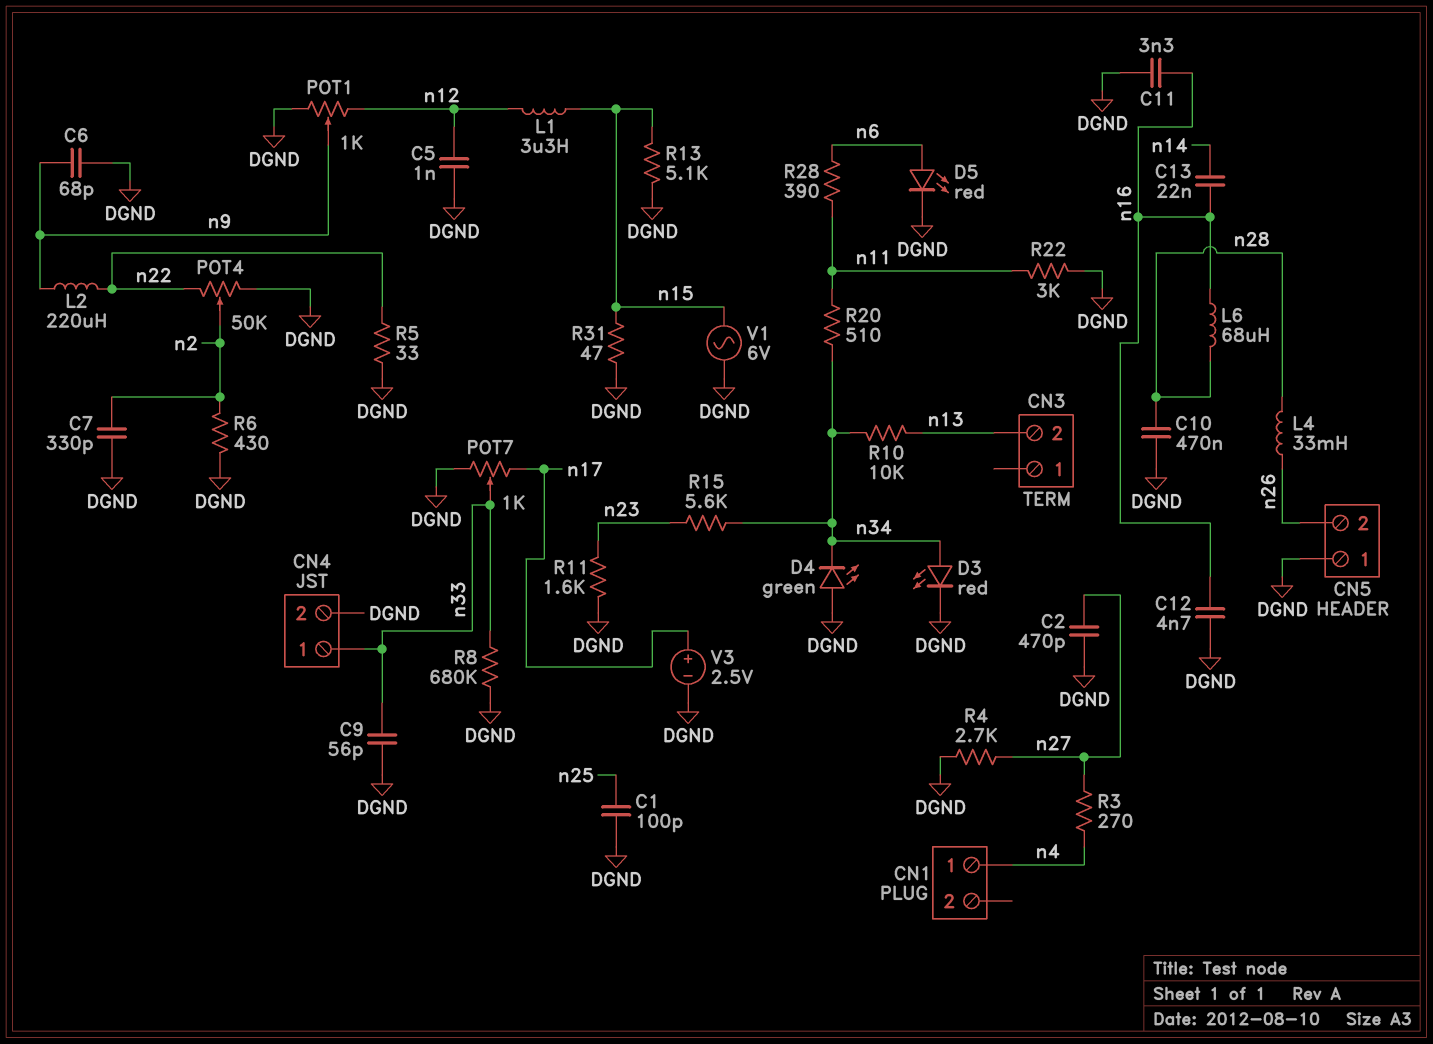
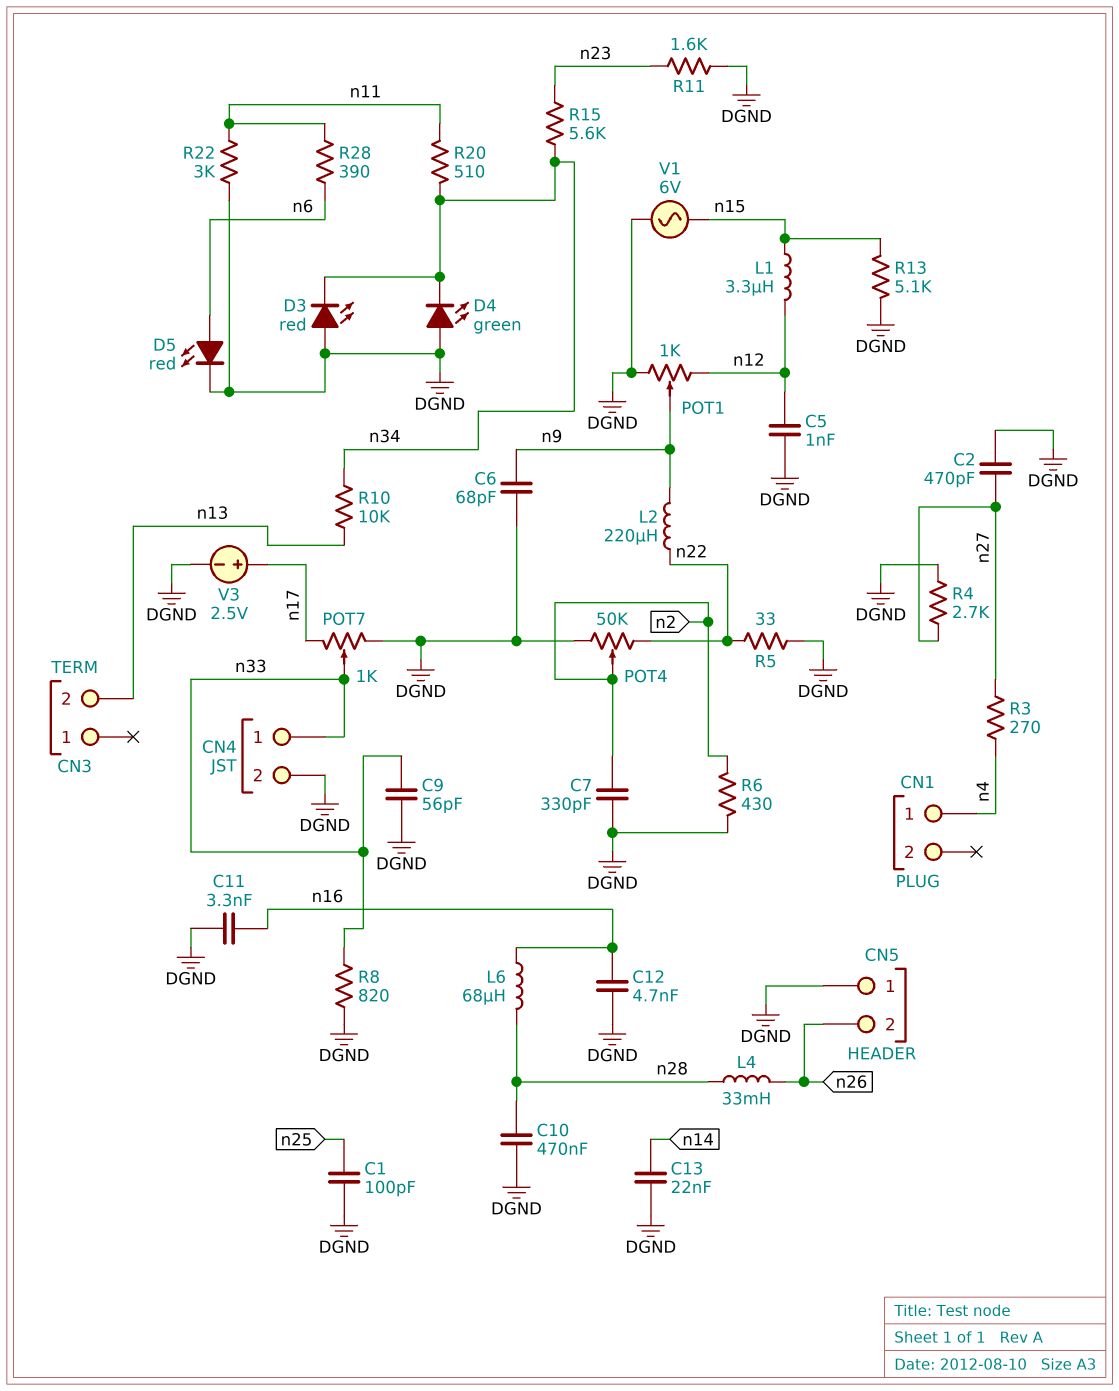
C13: 22nF (n14, n16) -> 22nF (DGND, n14)
D3: LED red (A n34, K DGND) -> LED red (A DGND, K n34)
R8: 680k (DGND, n33) -> 820 (DGND, n33)
R31: 47 (DGND, n15) -> none

